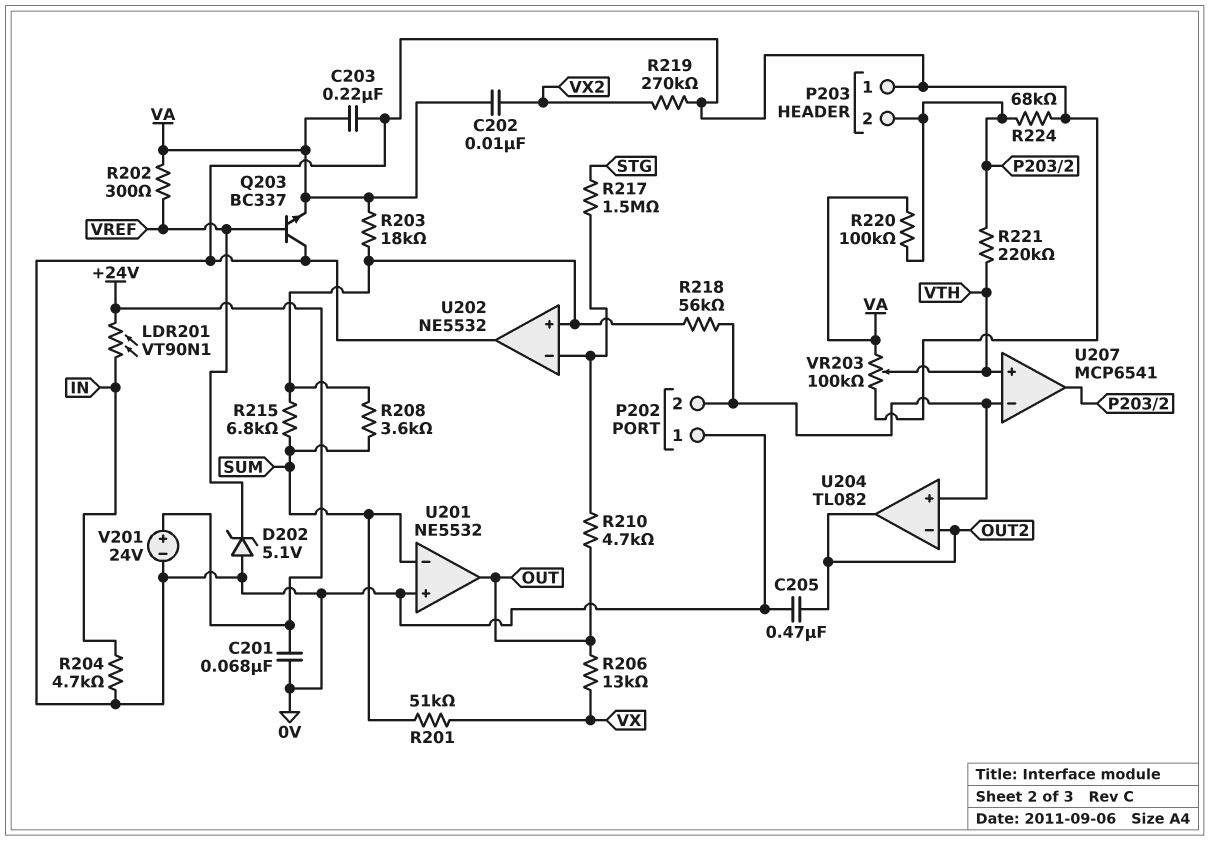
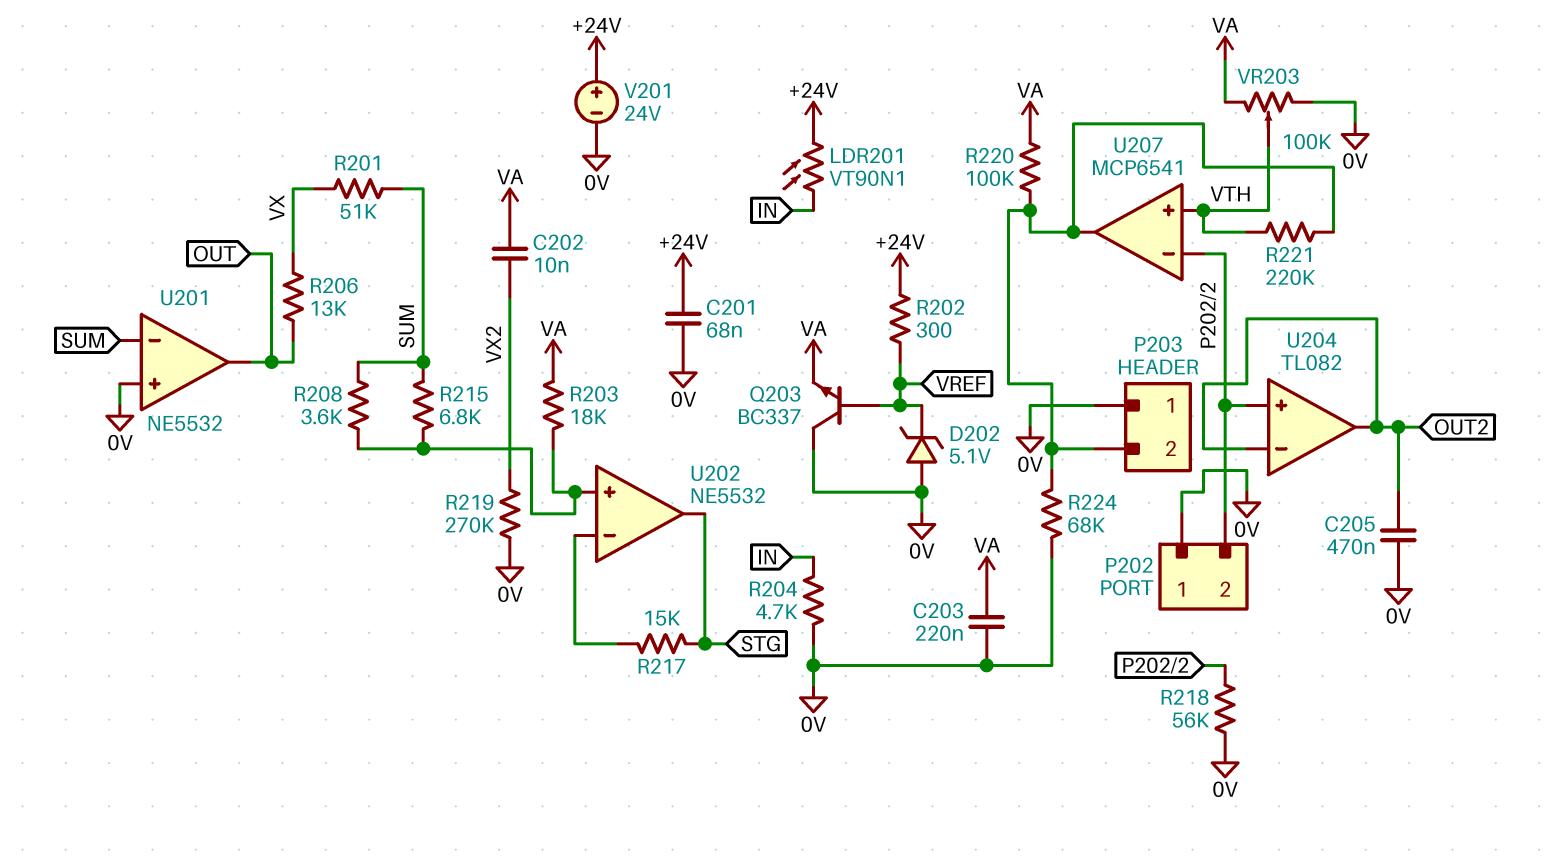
R202: 300 (VA, VREF) -> 300 (+24V, VREF)
R210: 4.7k (OUT, U202/in-) -> none
R217: 1.5M (STG, U202/in-) -> 15k (STG, U202/in-)
R218: 56k (P202/2, U202/in+) -> 56k (0V, P202/2)
U202 pin out: 0V -> STG

